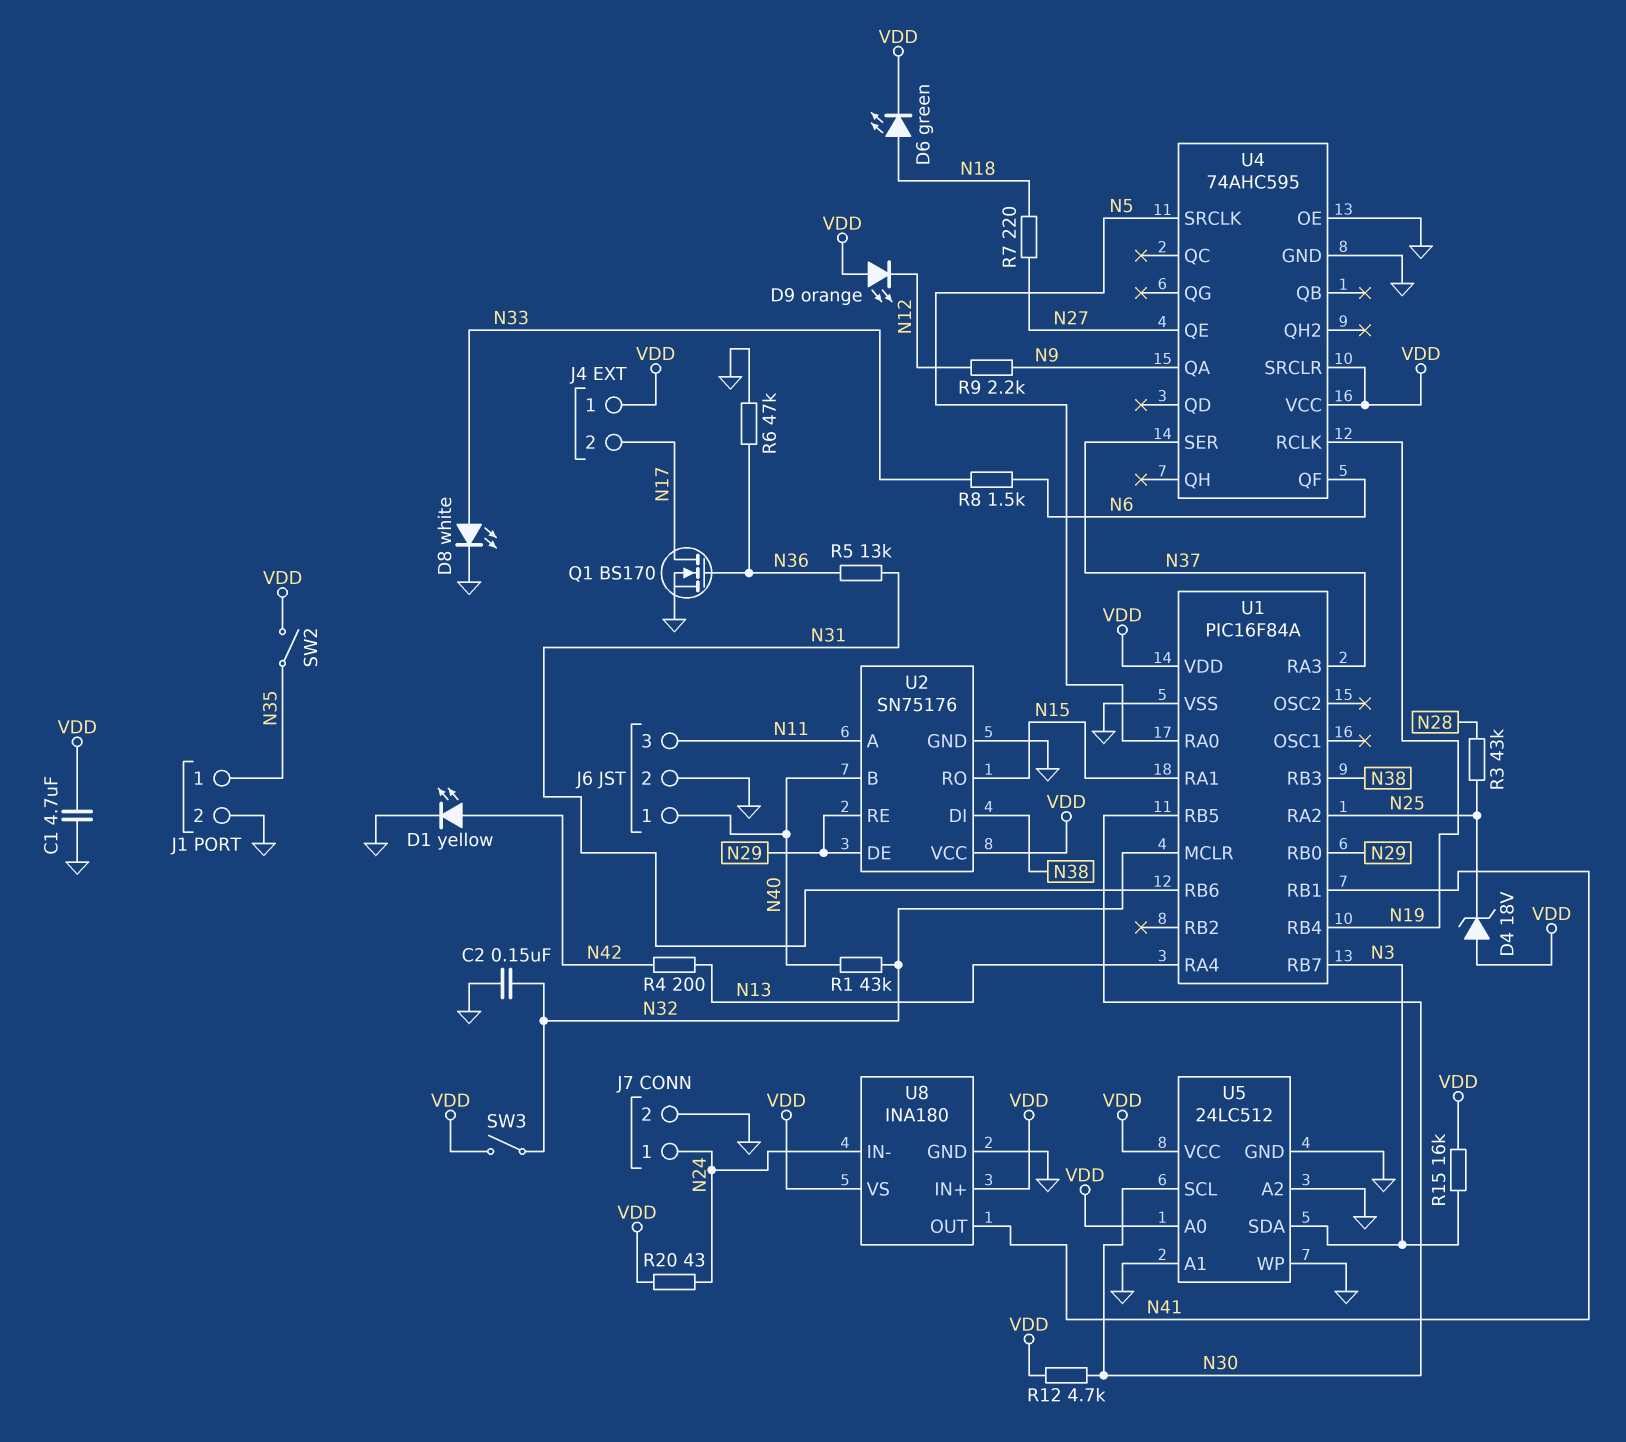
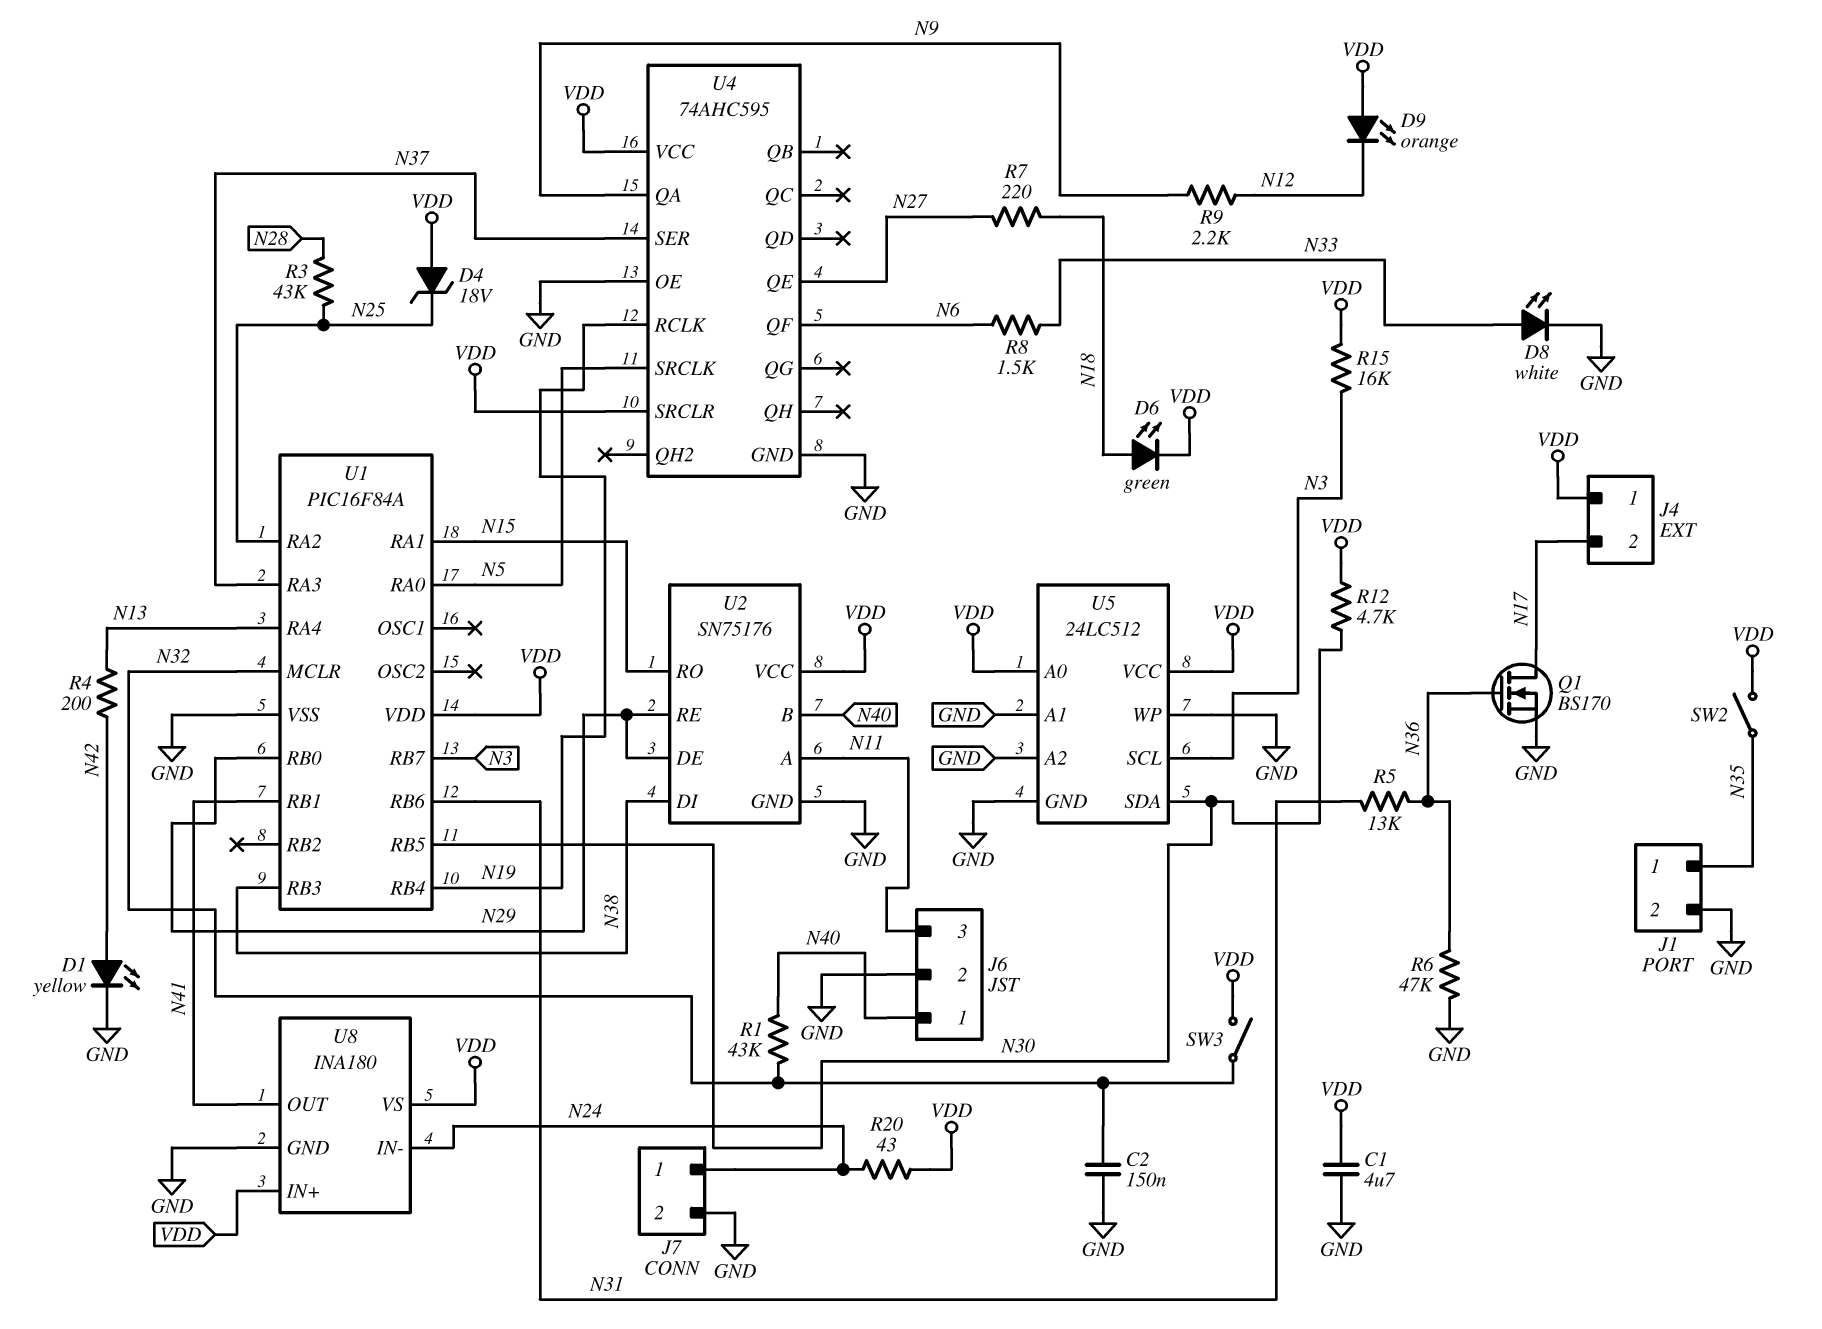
U5 pin SCL: N30 -> N3
U5 pin SDA: N3 -> N30

